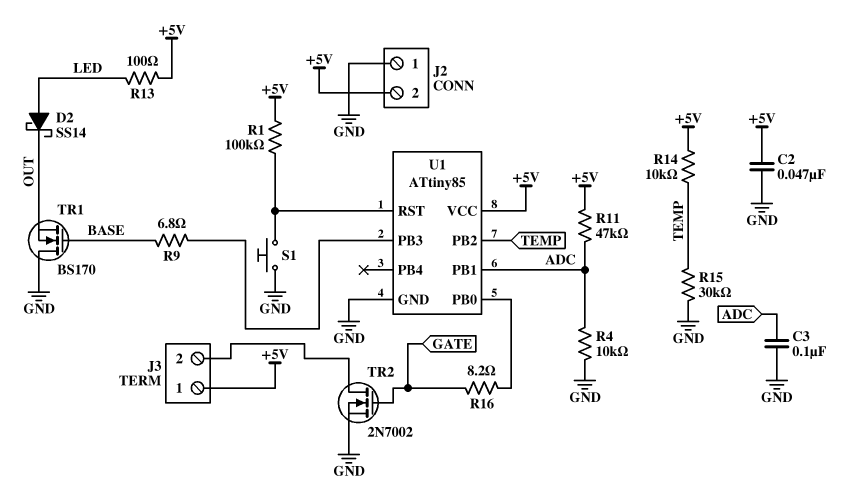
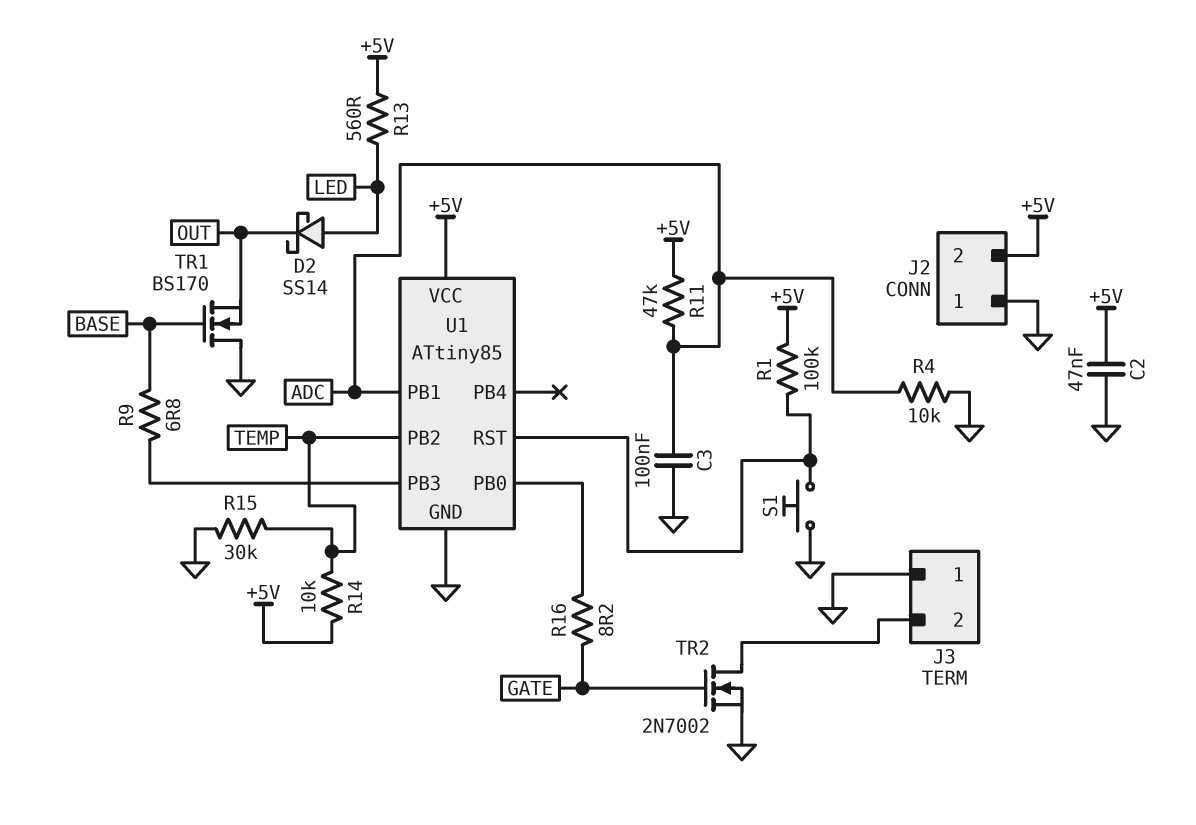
J3 pin 1: +5V -> GND
R13: 100 (+5V, LED) -> 560 (+5V, LED)

